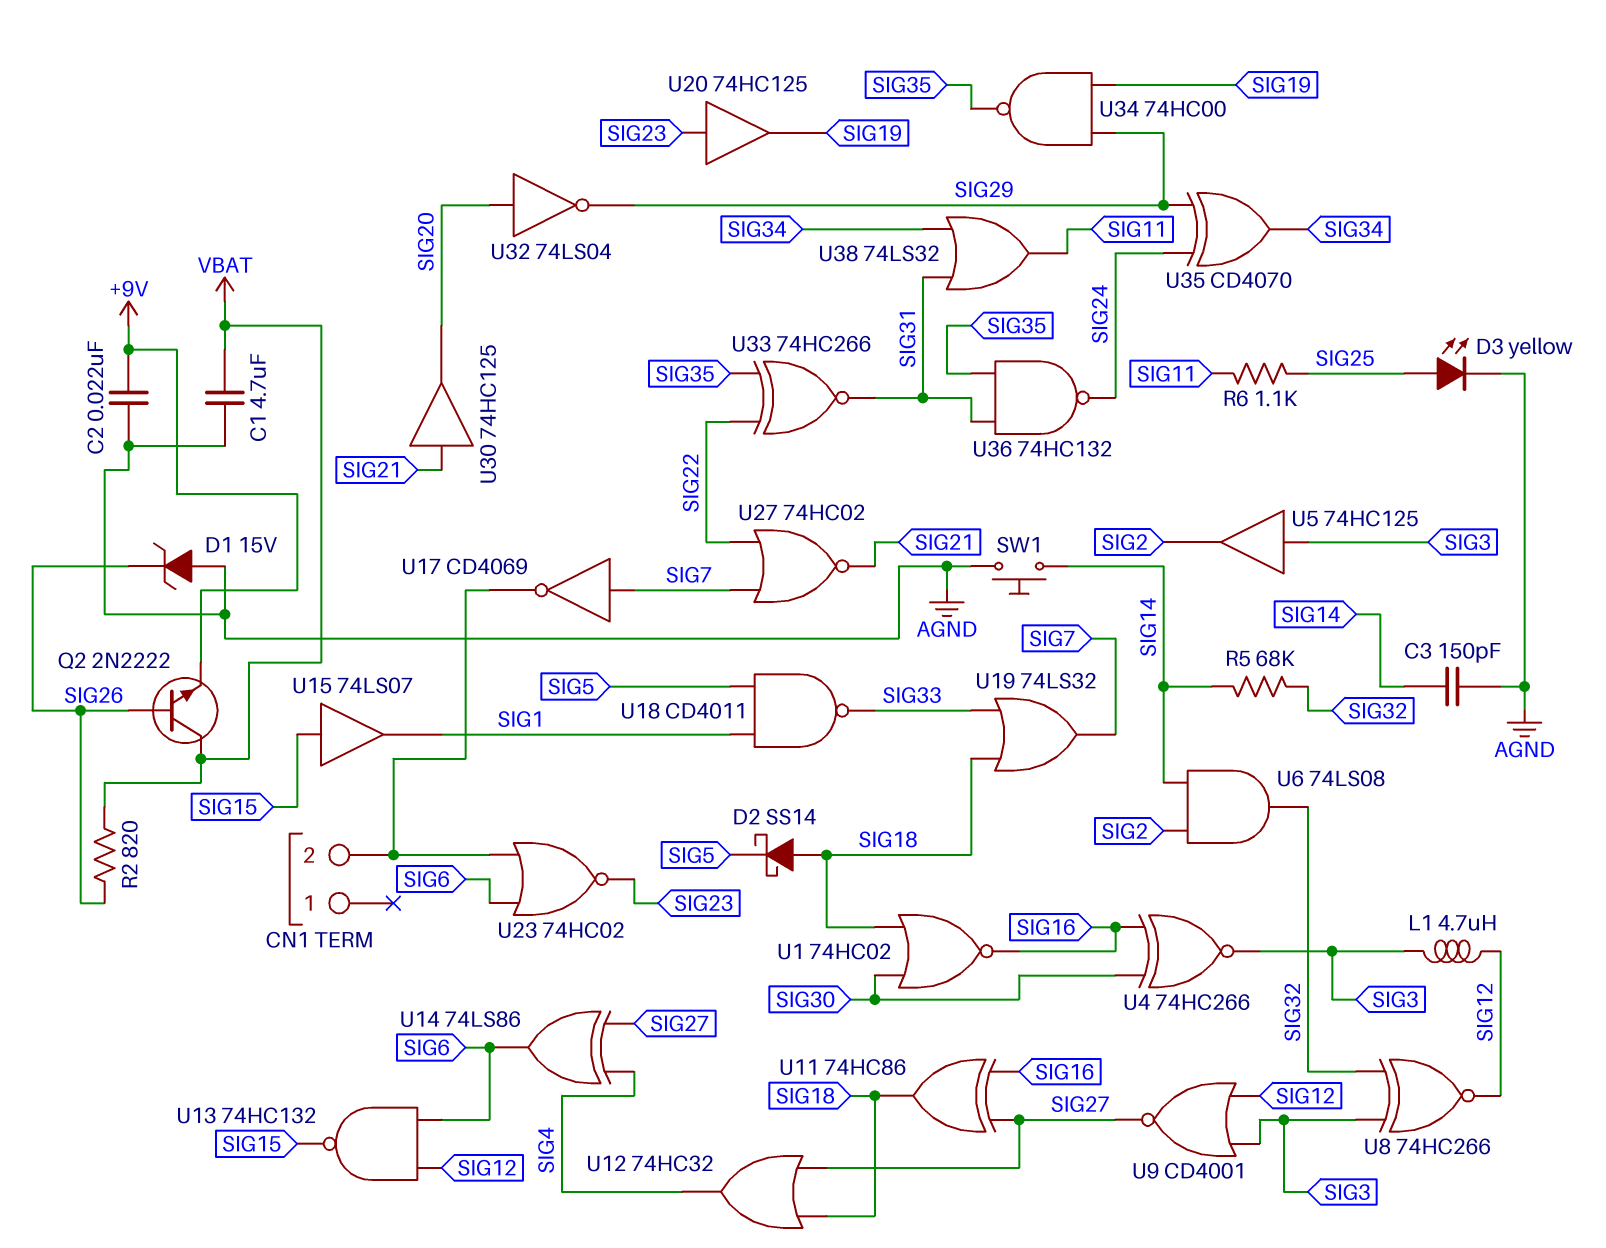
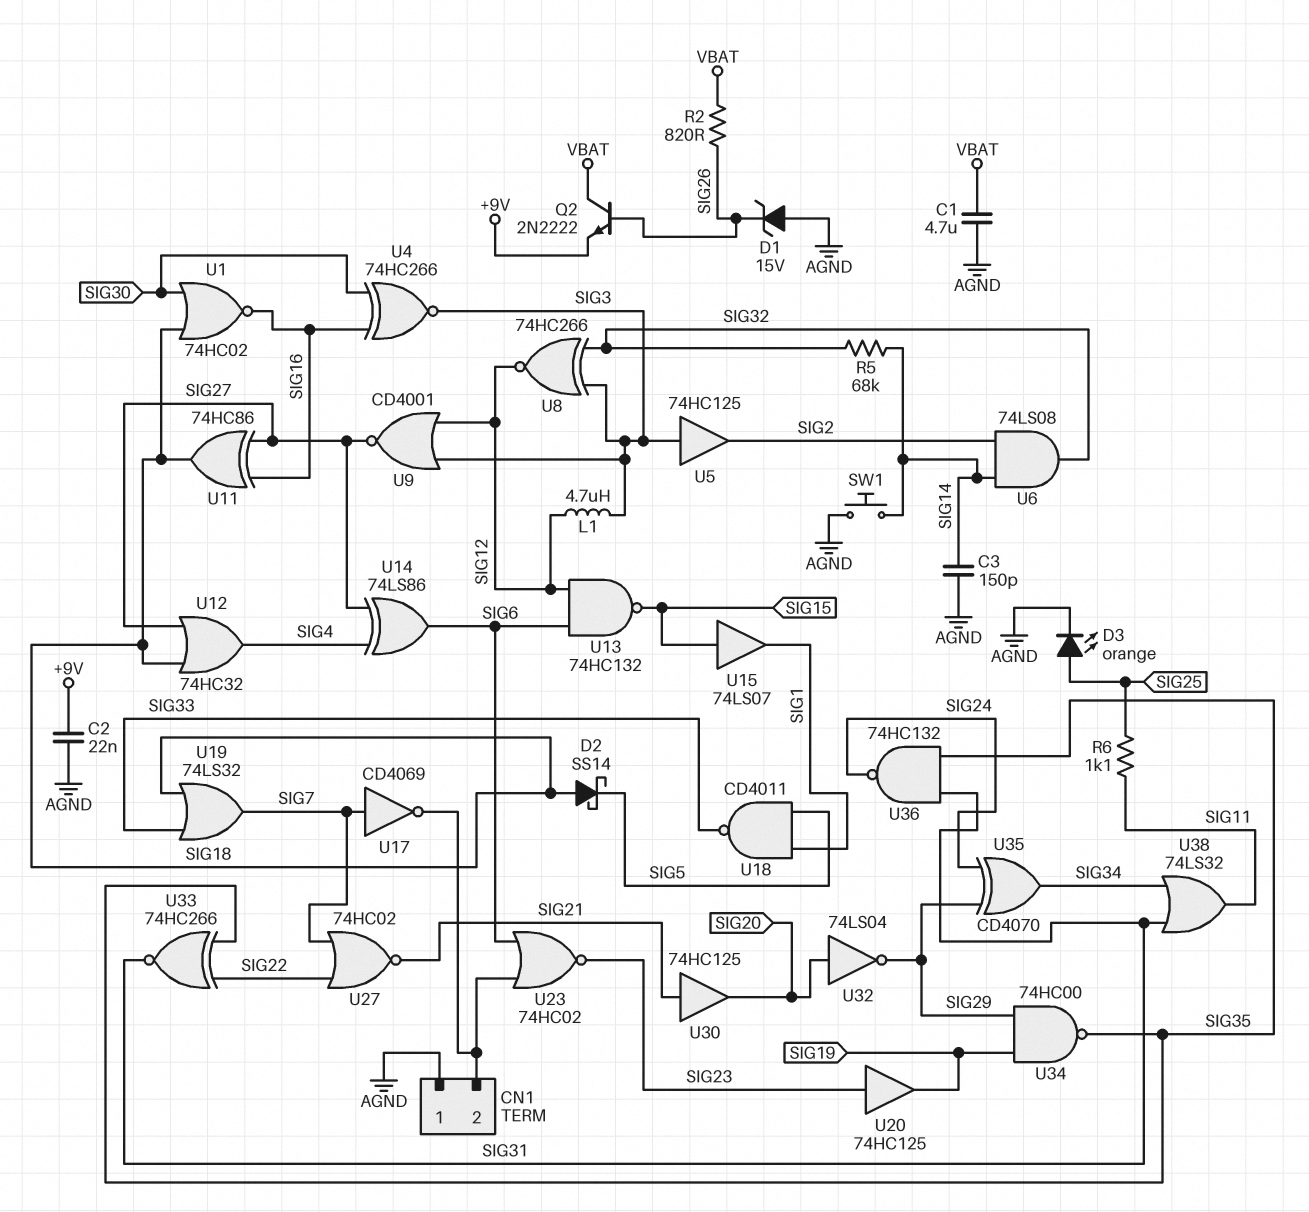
CN1 pin 1: none -> AGND
D3: LED yellow (A SIG25, K AGND) -> LED orange (A SIG25, K AGND)

